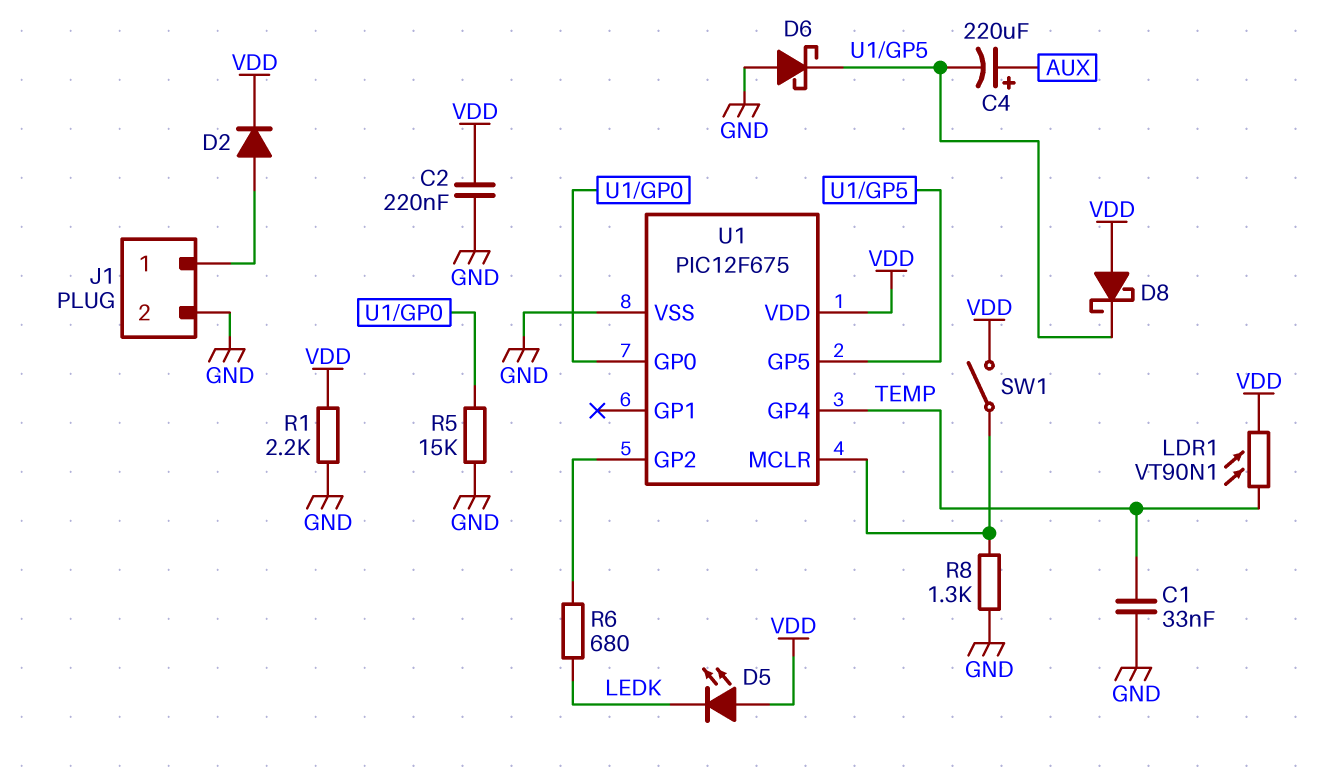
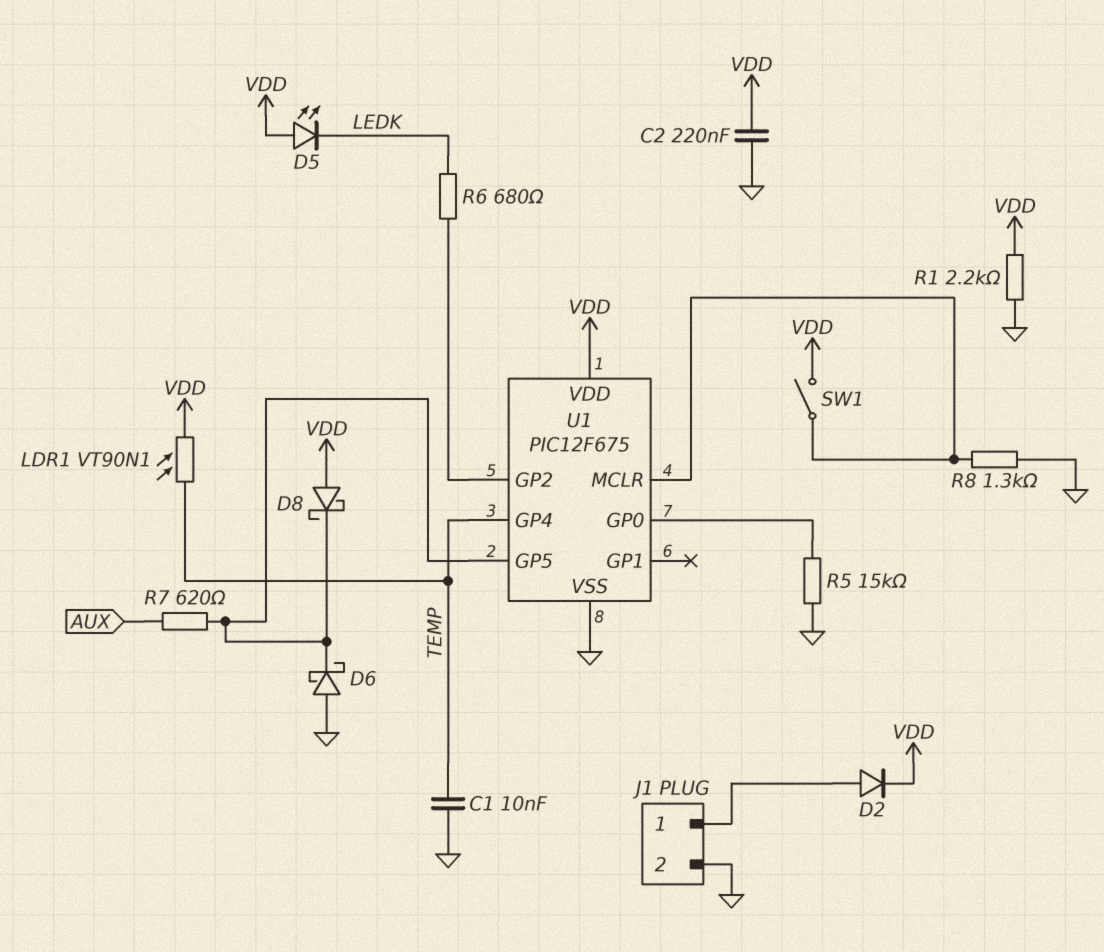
C1: 33nF (GND, TEMP) -> 10nF (GND, TEMP)
C4: 220uF (plus AUX, minus U1/GP5) -> none
R7: none -> 620 (AUX, U1/GP5)

